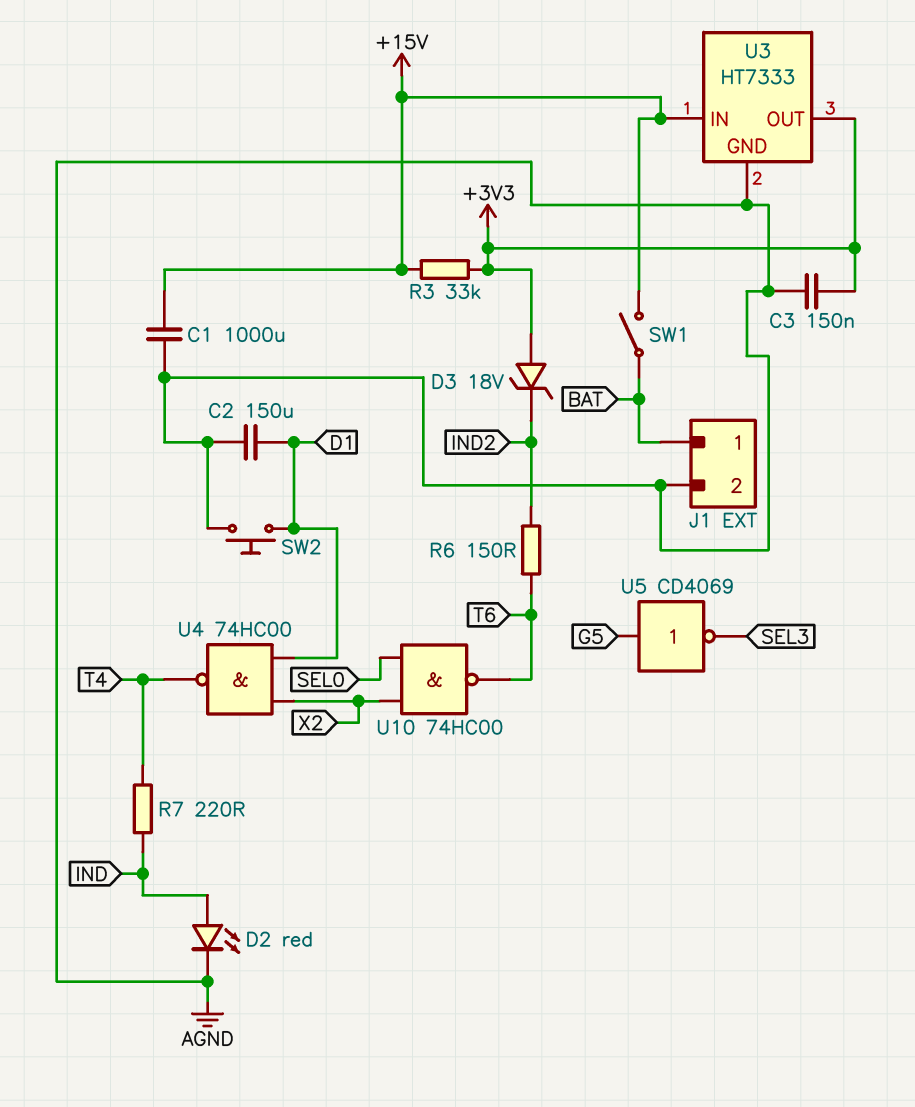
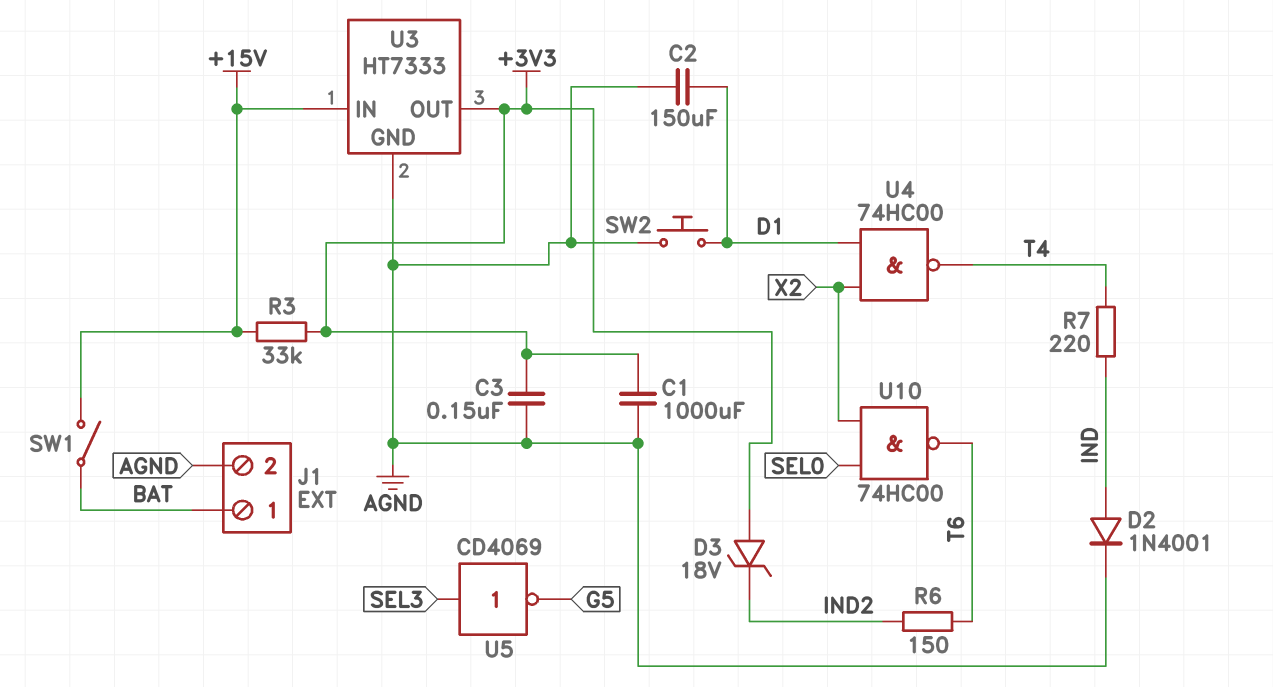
C1: 1000uF (+15V, AGND) -> 1000uF (+3V3, AGND)
D2: LED red (A IND, K AGND) -> diode 1N4001 (A IND, K AGND)
U5: NOT CD4069 (in G5, out SEL3) -> NOT CD4069 (in SEL3, out G5)

